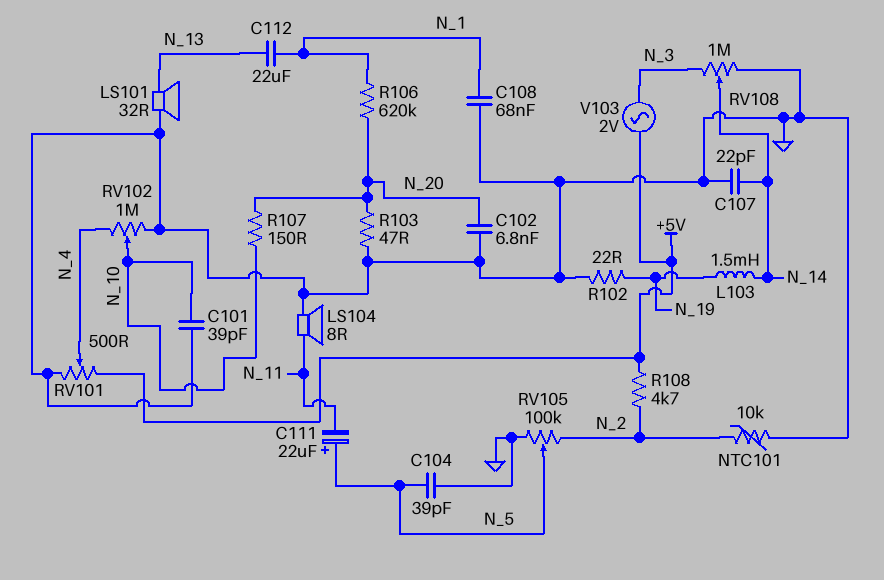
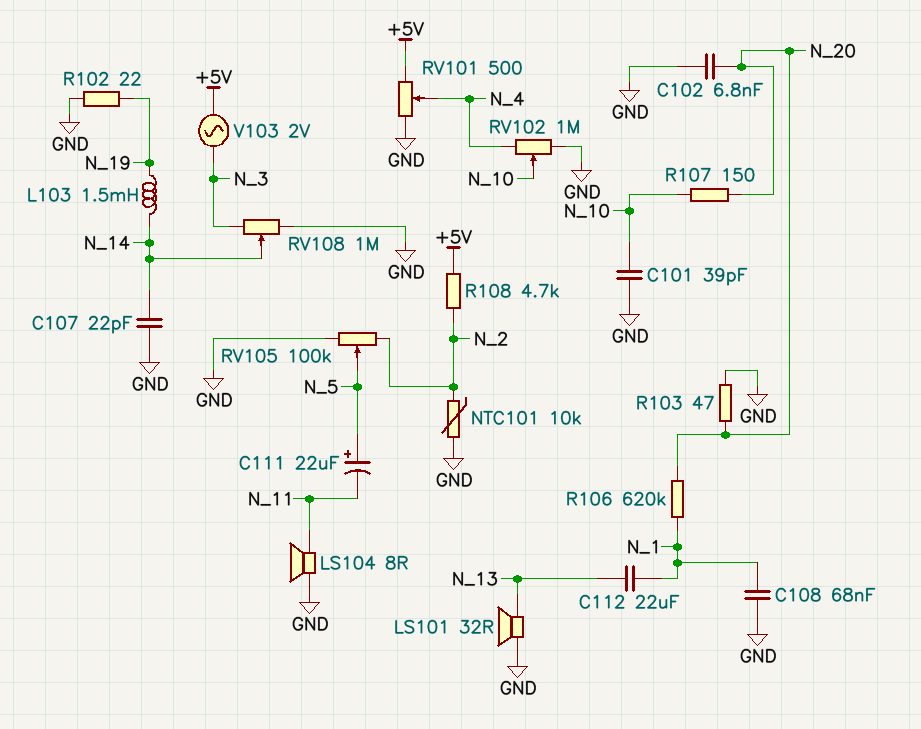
C104: 39pF (GND, N_5) -> none

